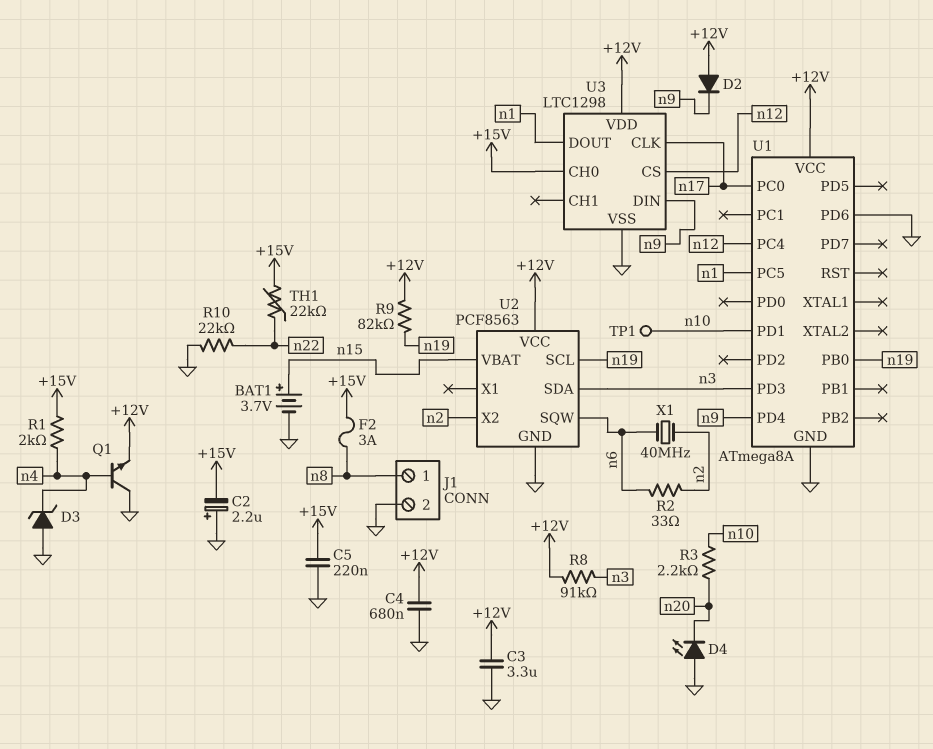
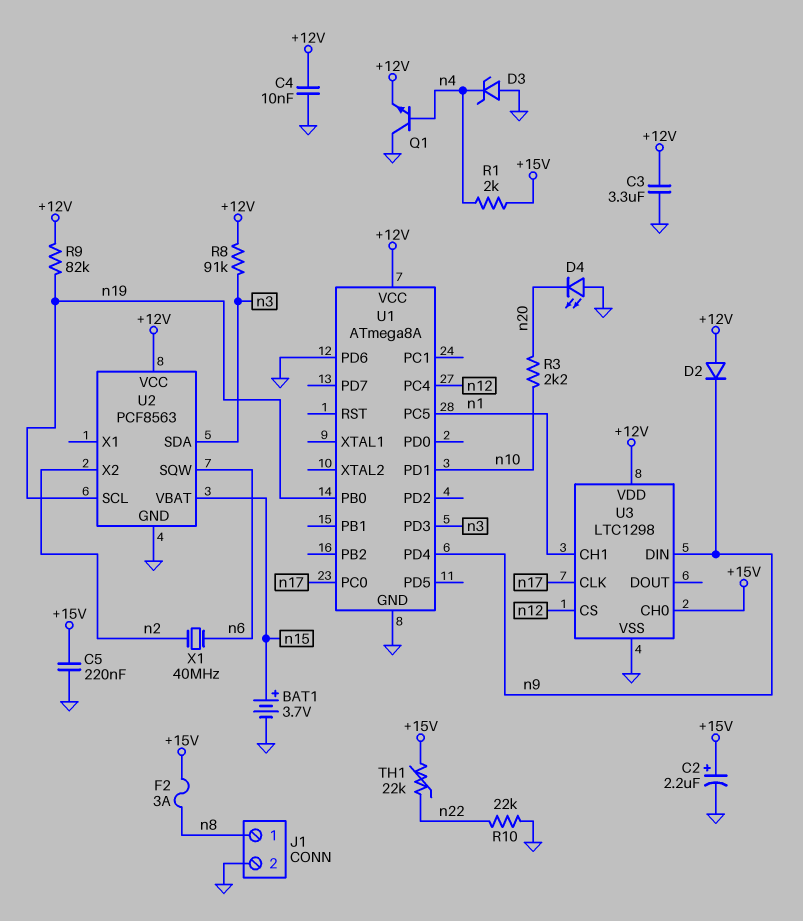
C2: 2.2uF (plus GND, minus +15V) -> 2.2uF (plus +15V, minus GND)
C4: 680nF (+12V, GND) -> 10nF (+12V, GND)
R2: 33 (n2, n6) -> none
TP1: test point (n10) -> none
U3 pin CH1: none -> n1
U3 pin DOUT: n1 -> none

